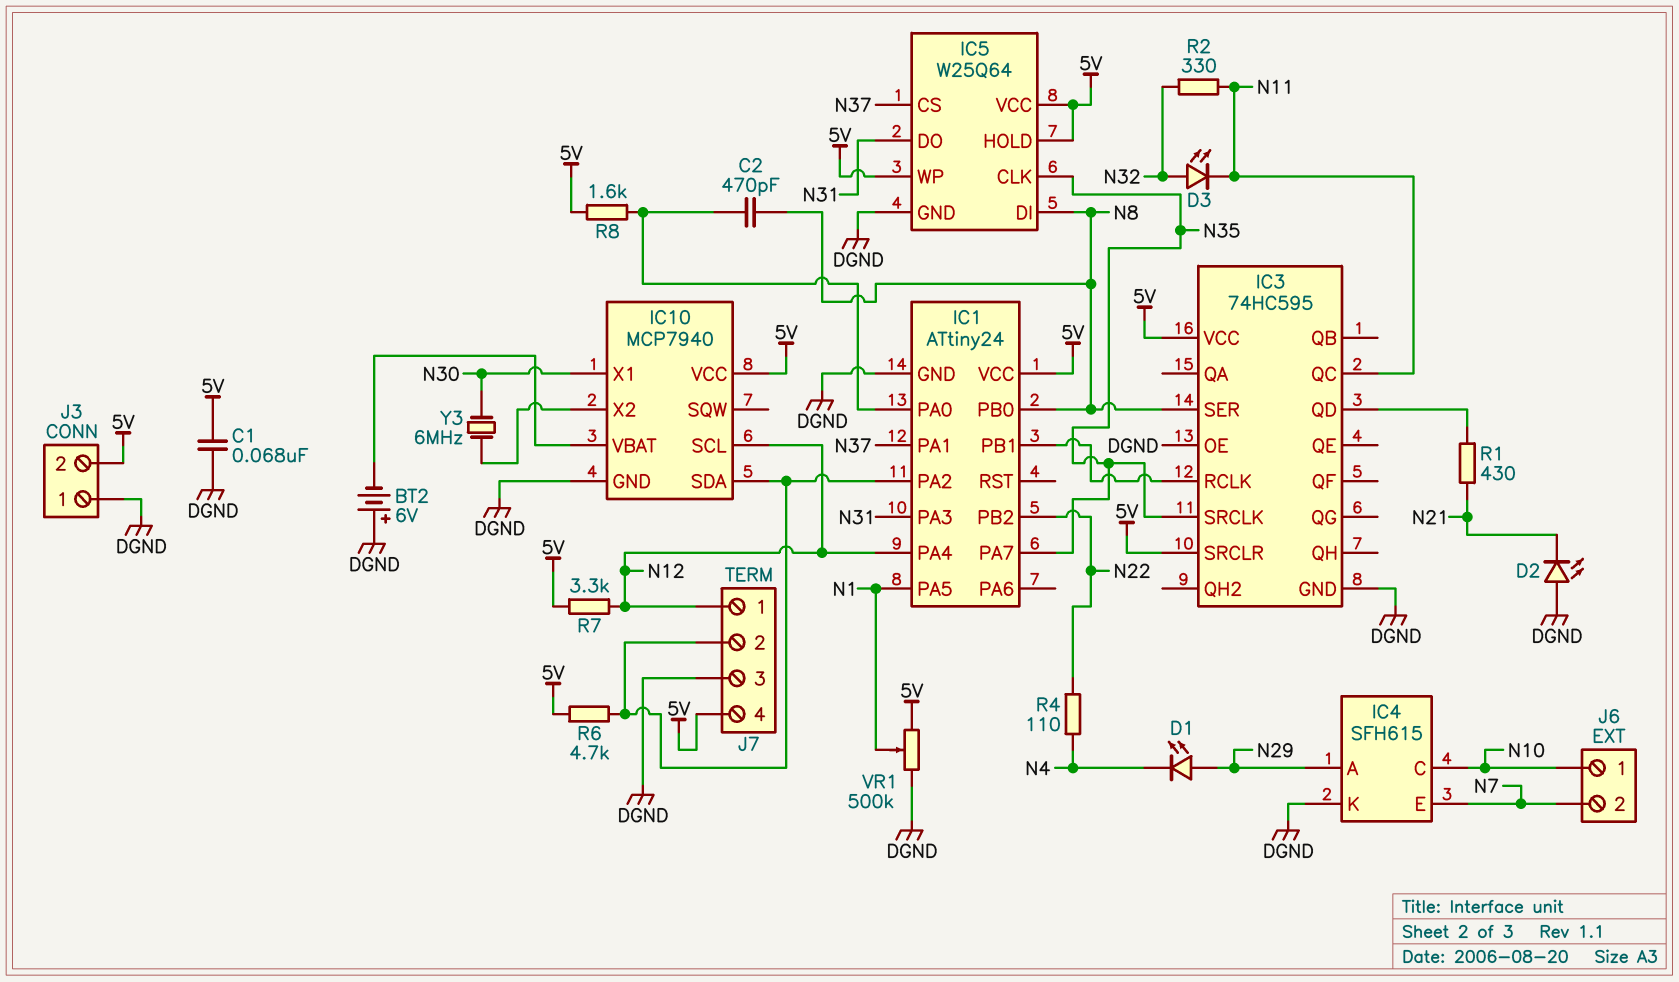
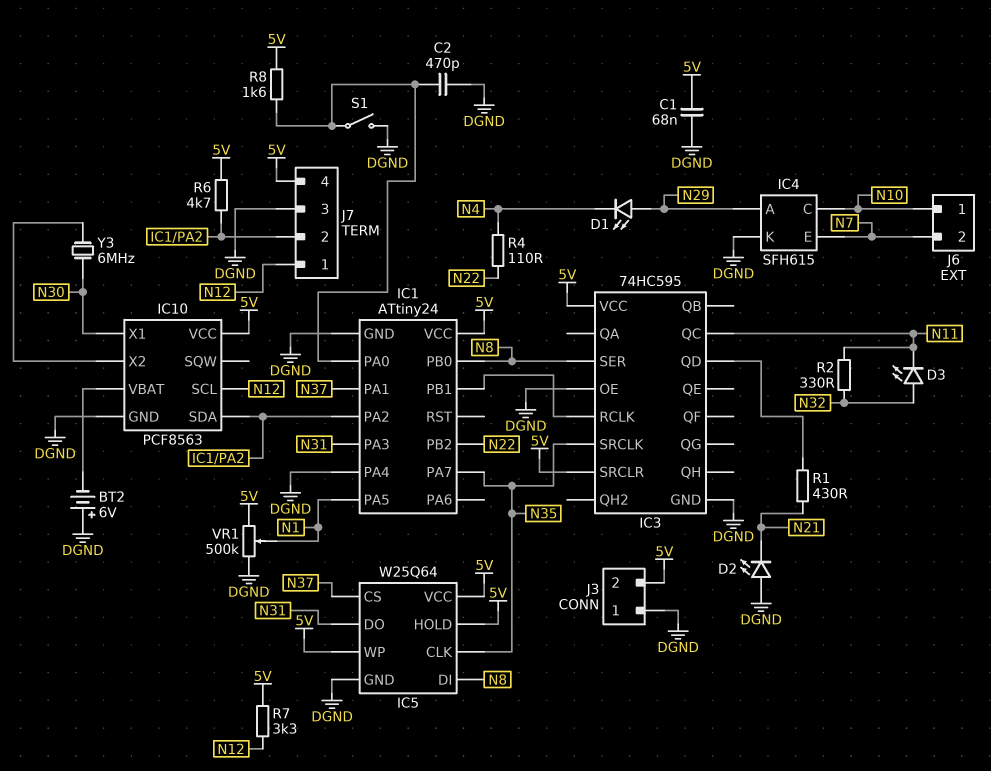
C2: 470pF (IC1/PA0, N8) -> 470pF (DGND, IC1/PA0)
IC1 pin PA4: N12 -> DGND
IC10: MCP7940 -> PCF8563
S1: none -> switch (DGND, IC1/PA0)

